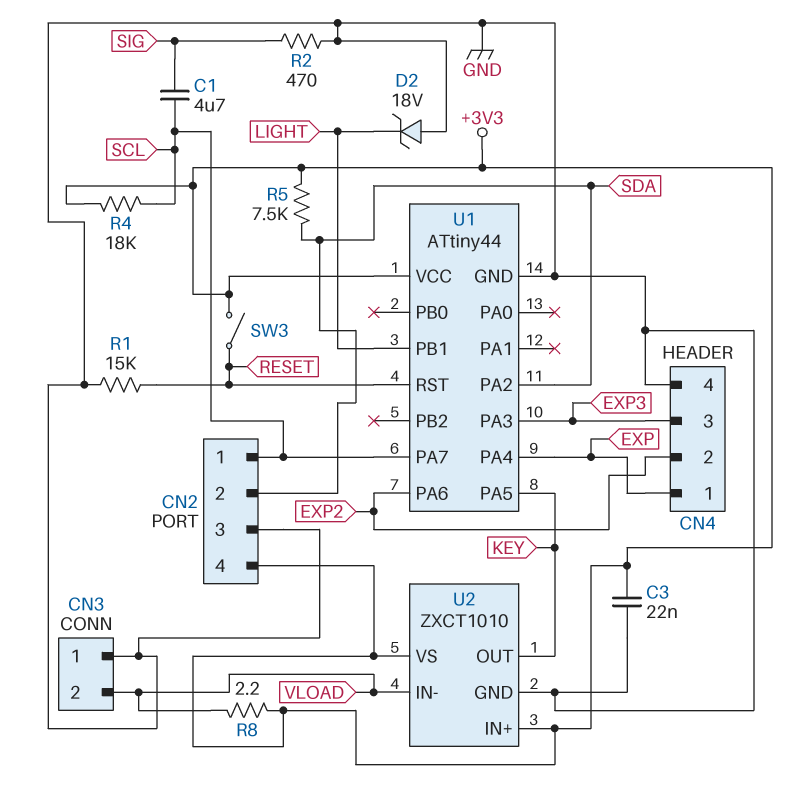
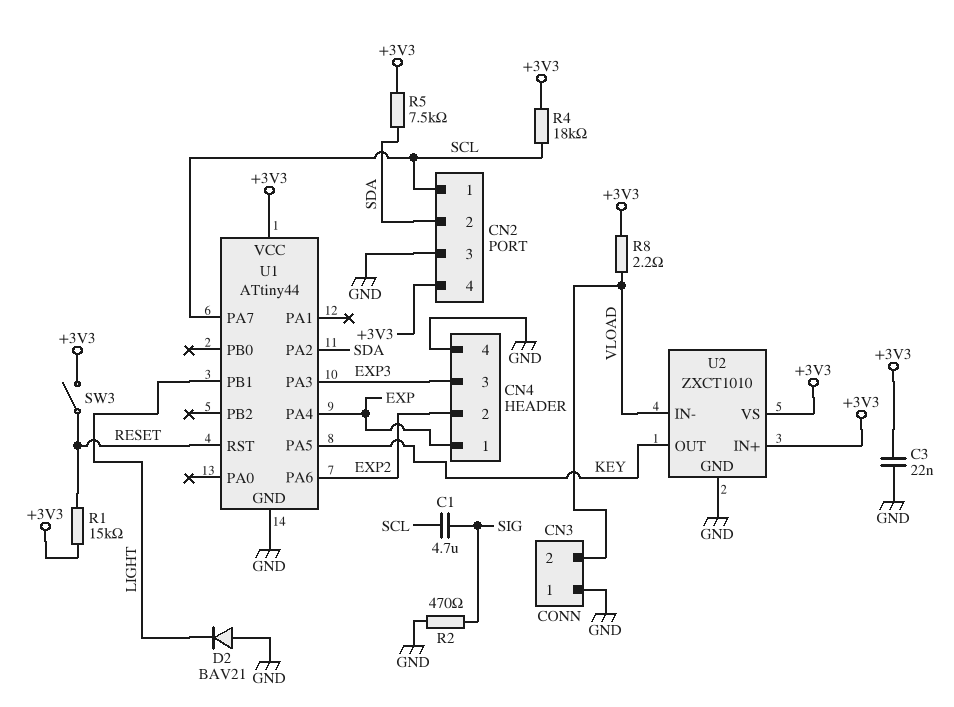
D2: zener 18V (A GND, K LIGHT) -> diode BAV21 (A GND, K LIGHT)
R1: 15k (GND, RESET) -> 15k (+3V3, RESET)

